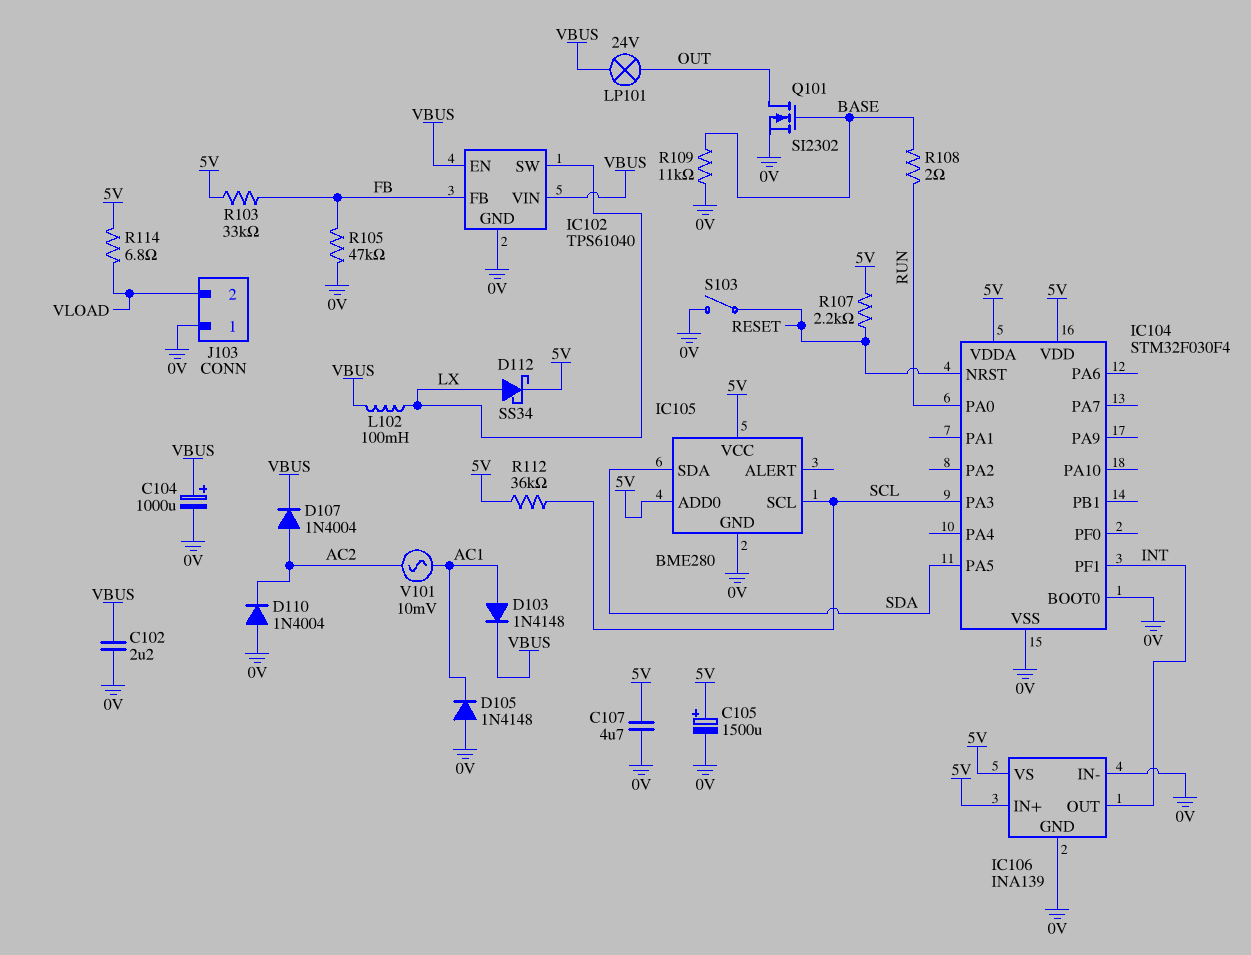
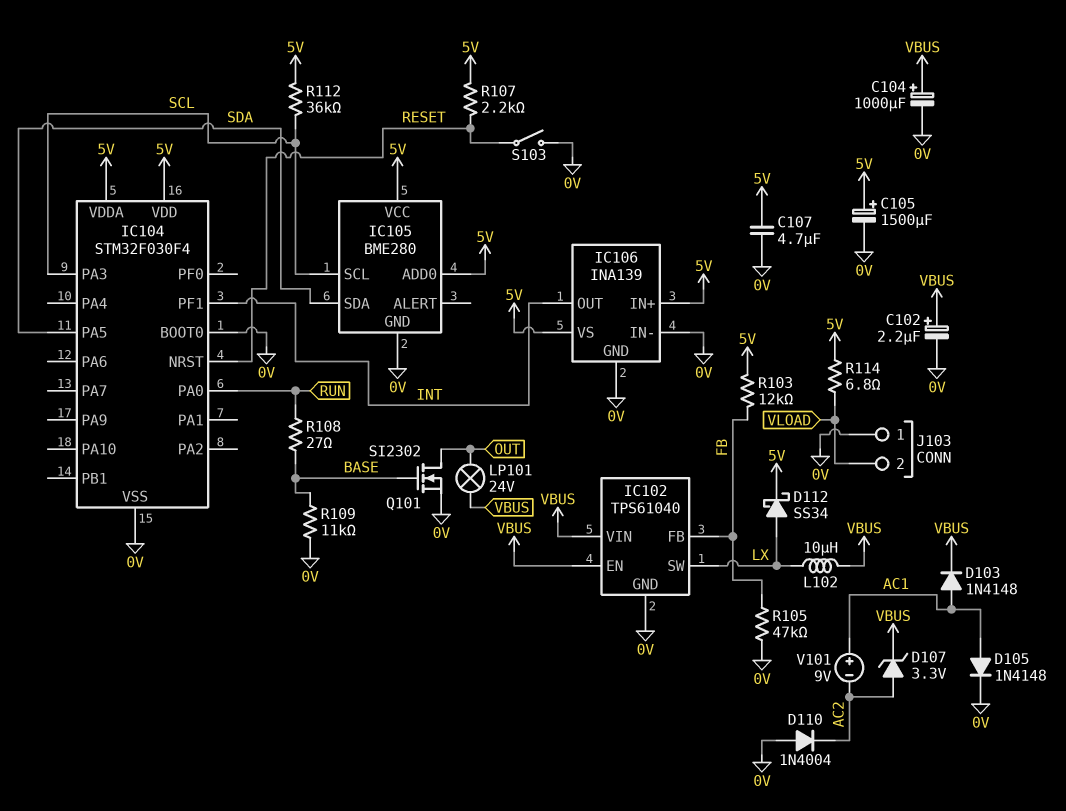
C102: 2.2uF (0V, VBUS) -> 2.2uF (plus VBUS, minus 0V)
D105: diode 1N4148 (A 0V, K AC1) -> diode 1N4148 (A AC1, K 0V)
D107: diode 1N4004 (A AC2, K VBUS) -> zener 3.3V (A AC2, K VBUS)
L102: 100mH (LX, VBUS) -> 10uH (LX, VBUS)
R103: 33k (5V, FB) -> 12k (5V, FB)
R108: 2 (BASE, RUN) -> 27 (BASE, RUN)
V101: AC 10mV (AC1, AC2) -> 9V (plus AC1, minus AC2)

